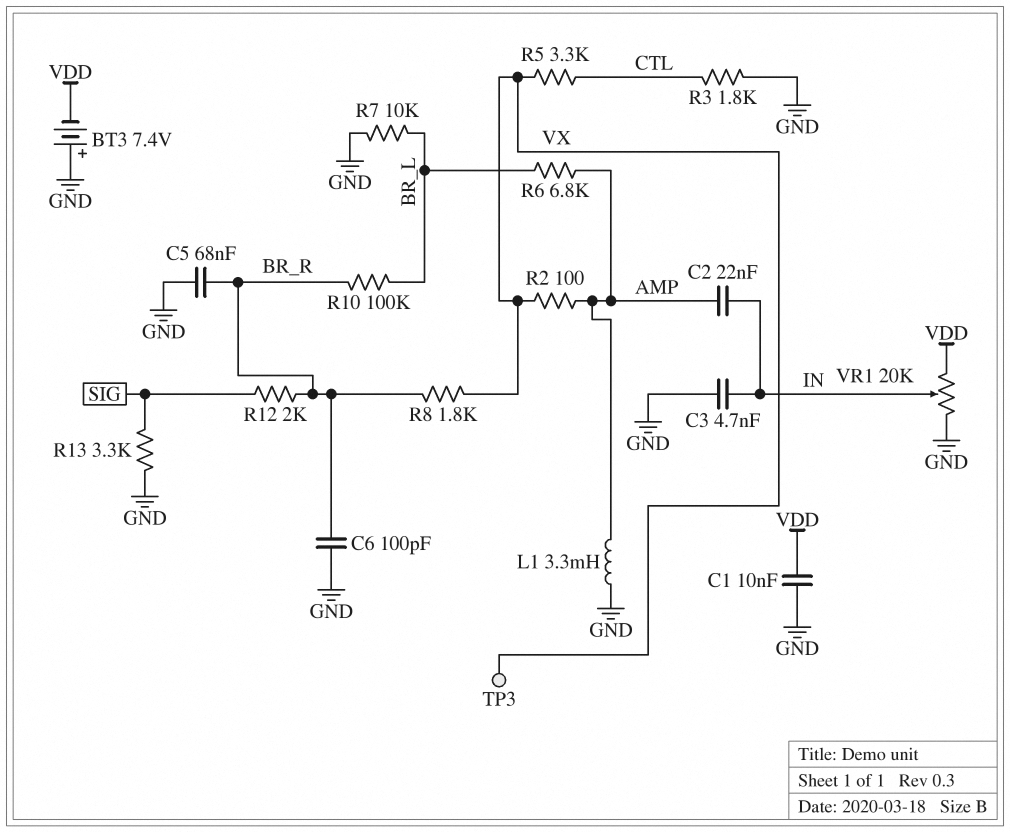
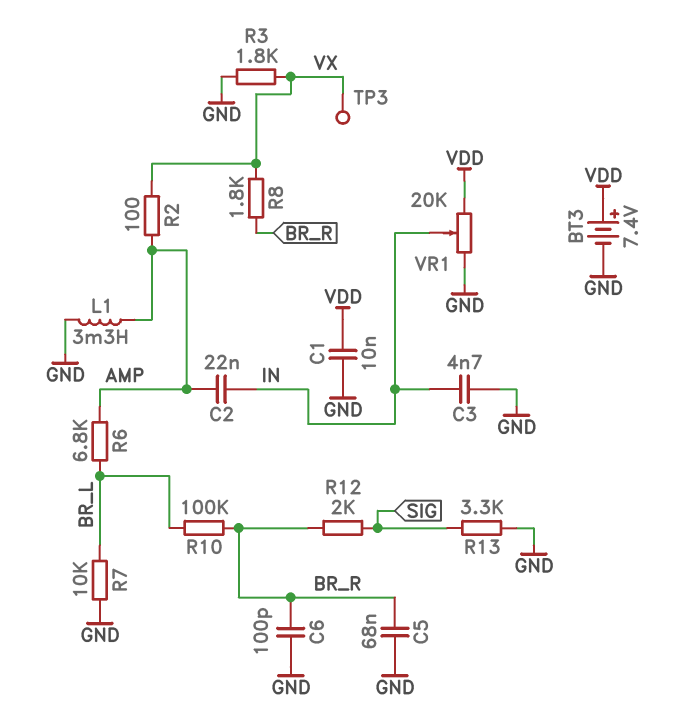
BT3: 7.4V (plus GND, minus VDD) -> 7.4V (plus VDD, minus GND)
R3: 1.8k (CTL, GND) -> 1.8k (GND, VX)
R5: 3.3k (CTL, VX) -> none

